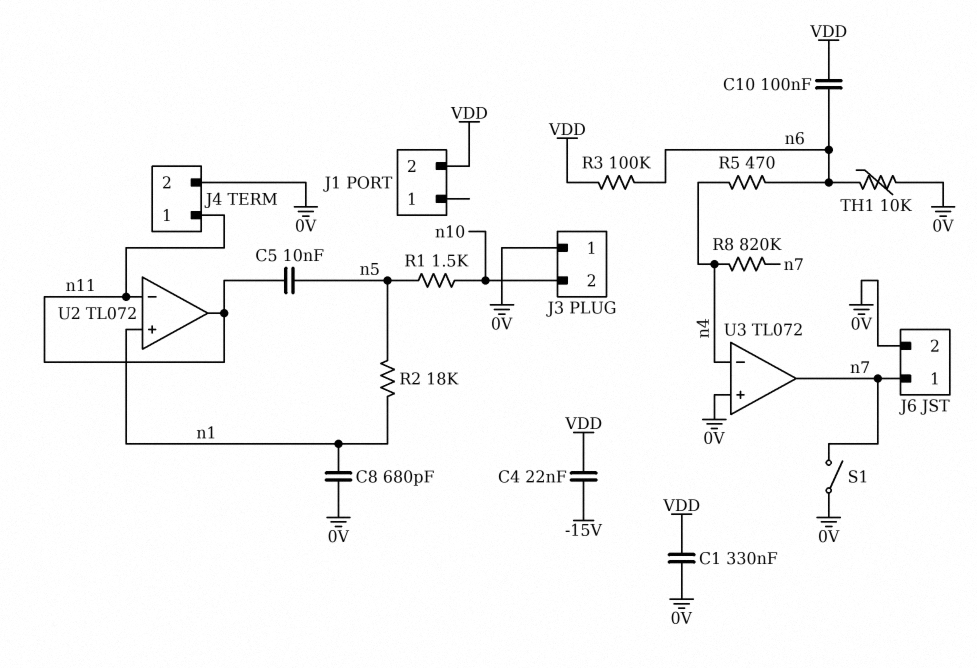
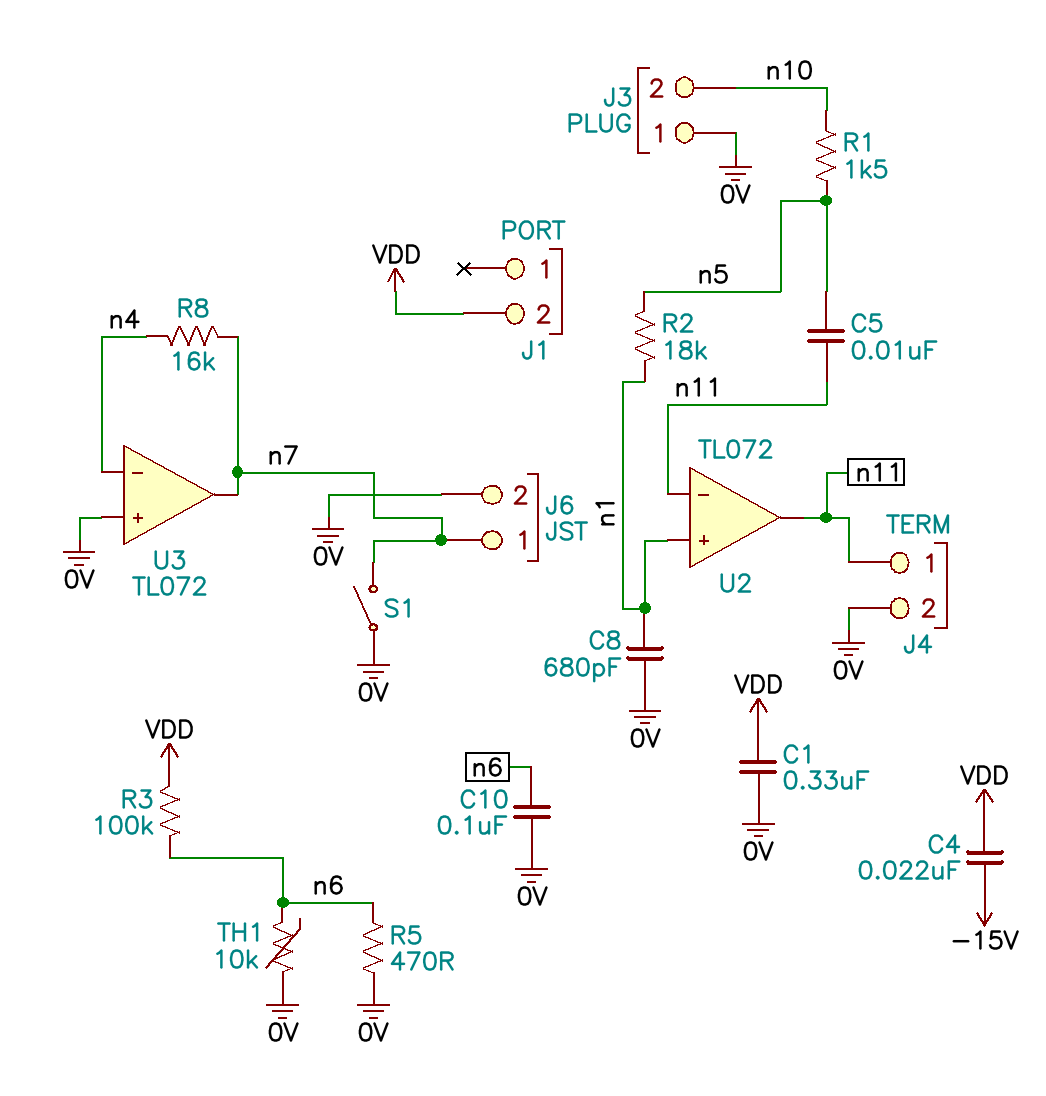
C10: 100nF (VDD, n6) -> 100nF (0V, n6)
R5: 470 (n4, n6) -> 470 (0V, n6)
R8: 820k (n4, n7) -> 16k (n4, n7)

